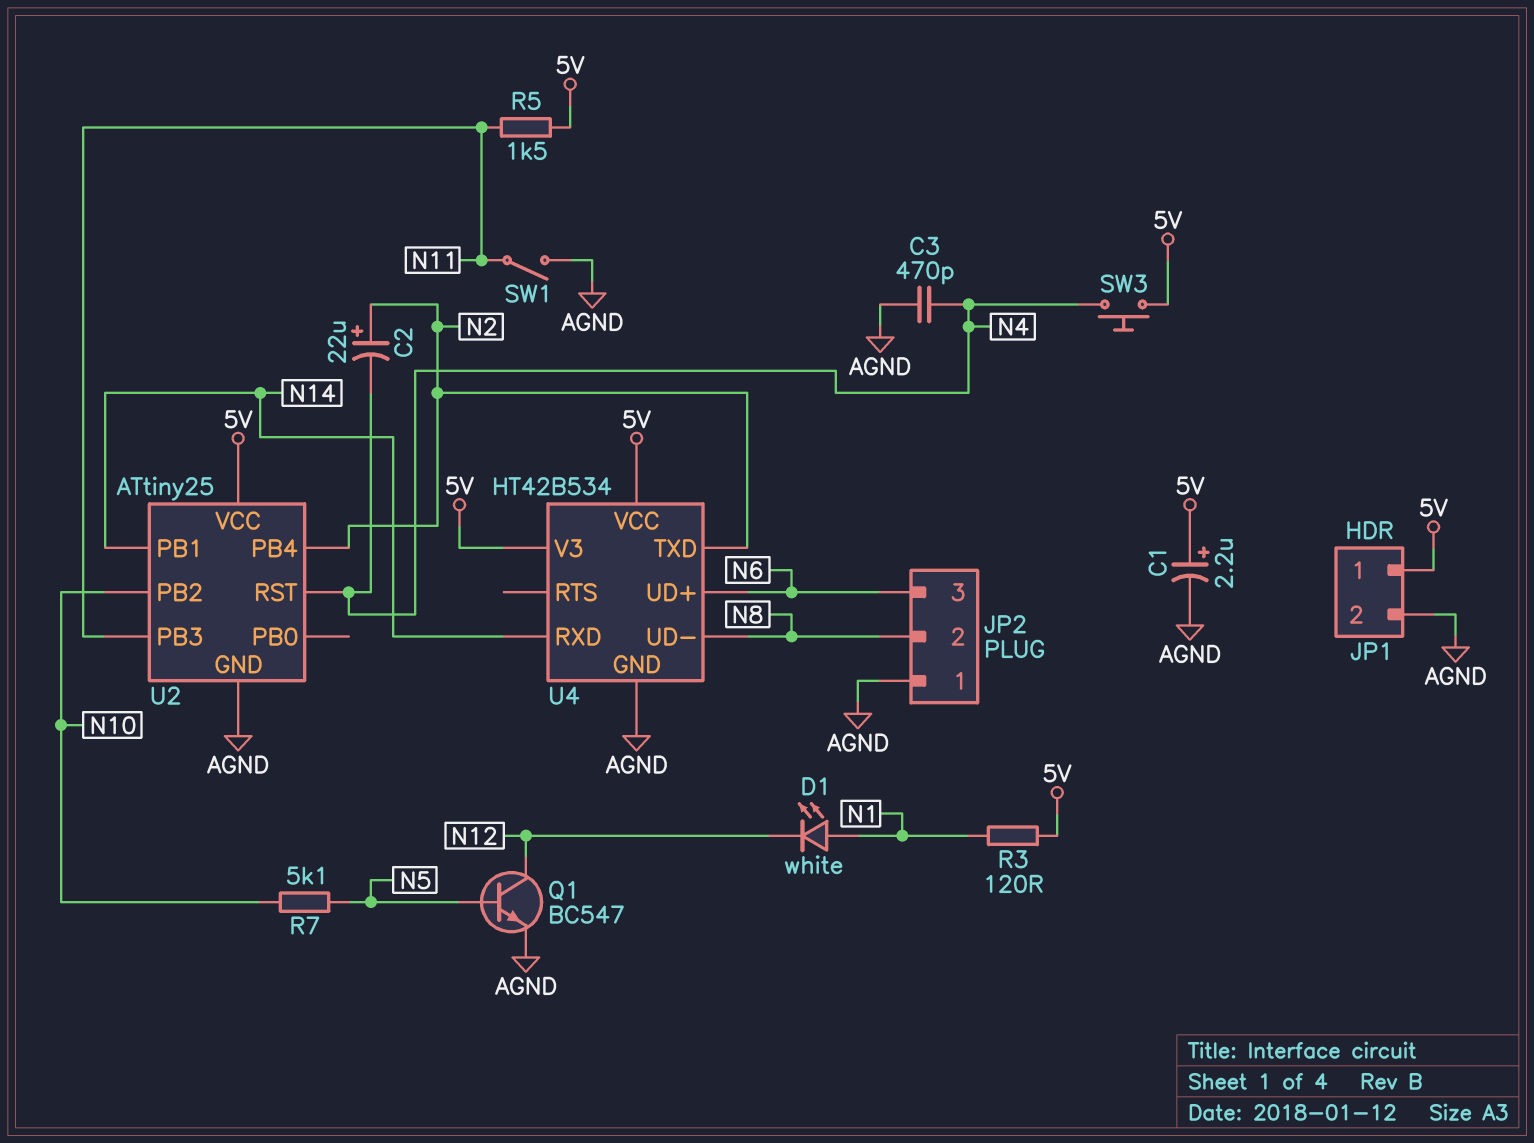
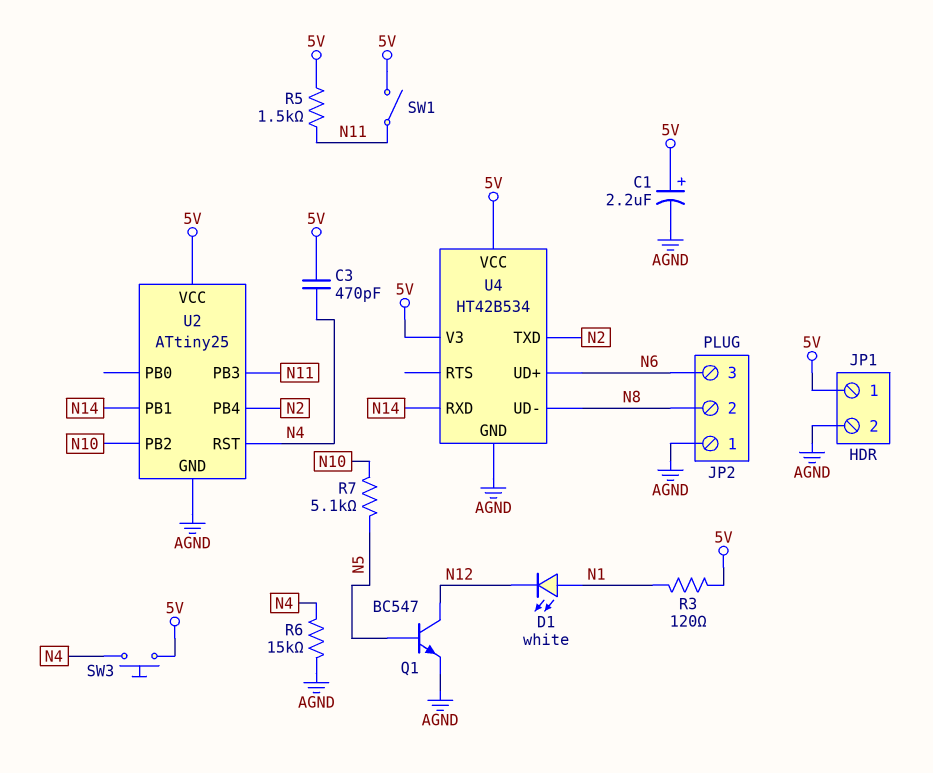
C2: 22uF (plus N2, minus N4) -> none
C3: 470pF (AGND, N4) -> 470pF (5V, N4)
R6: none -> 15k (AGND, N4)
SW1: switch (AGND, N11) -> switch (5V, N11)

